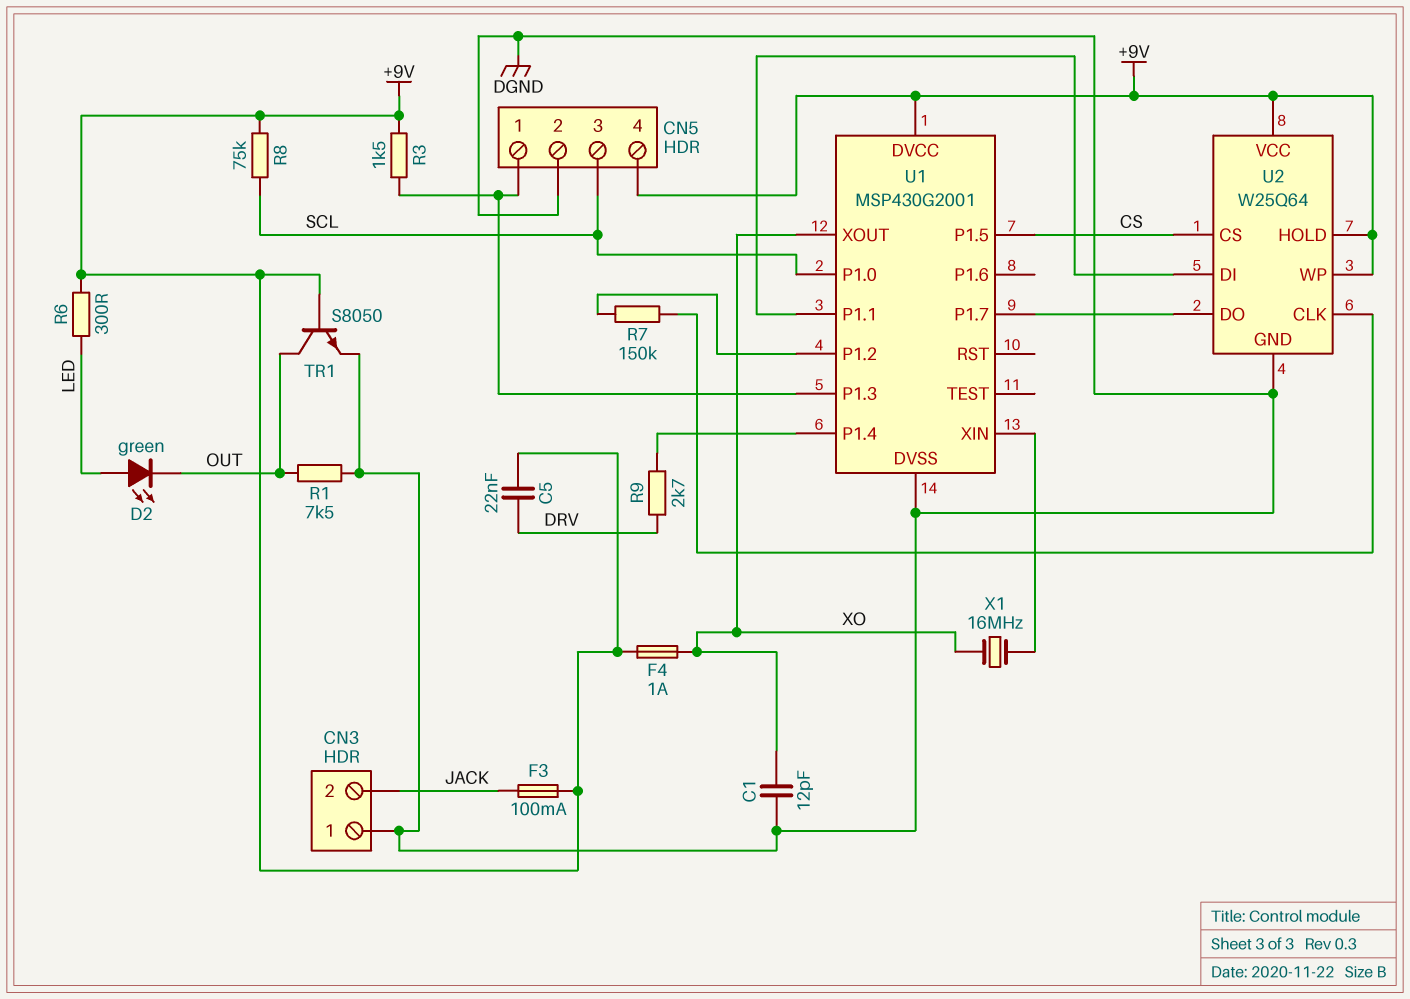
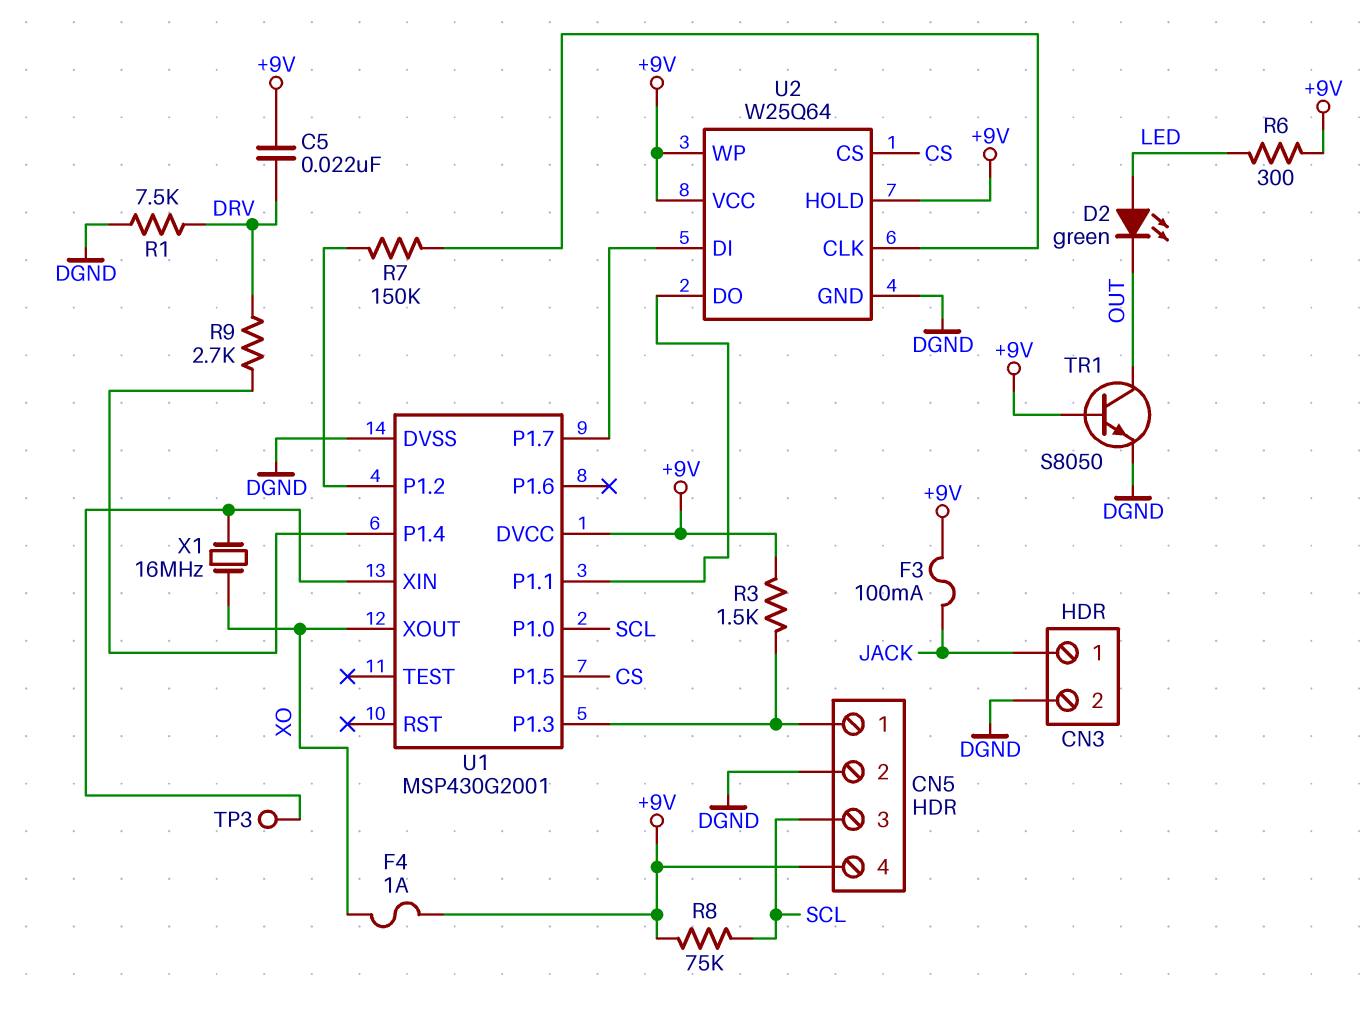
C1: 12pF (DGND, XO) -> none
CN3 pin 1: DGND -> JACK
CN3 pin 2: JACK -> DGND
R1: 7.5k (DGND, OUT) -> 7.5k (DGND, DRV)
TP3: none -> test point (U1/XIN)
U2 pin DI: U1/P1.1 -> U1/P1.7
U2 pin DO: U1/P1.7 -> U1/P1.1

